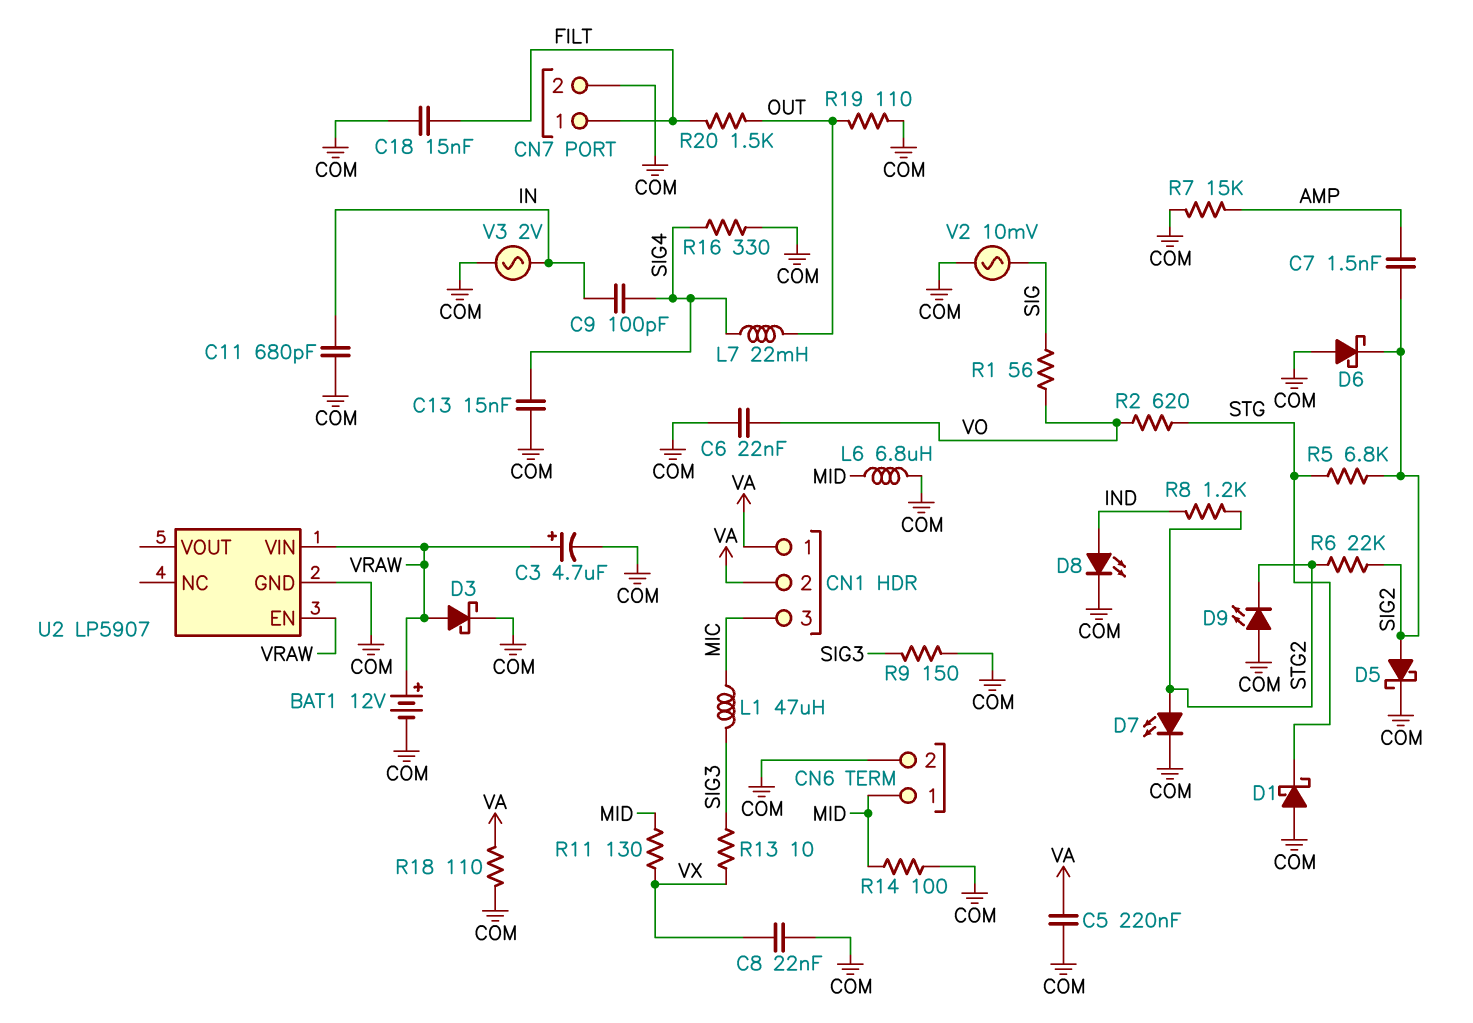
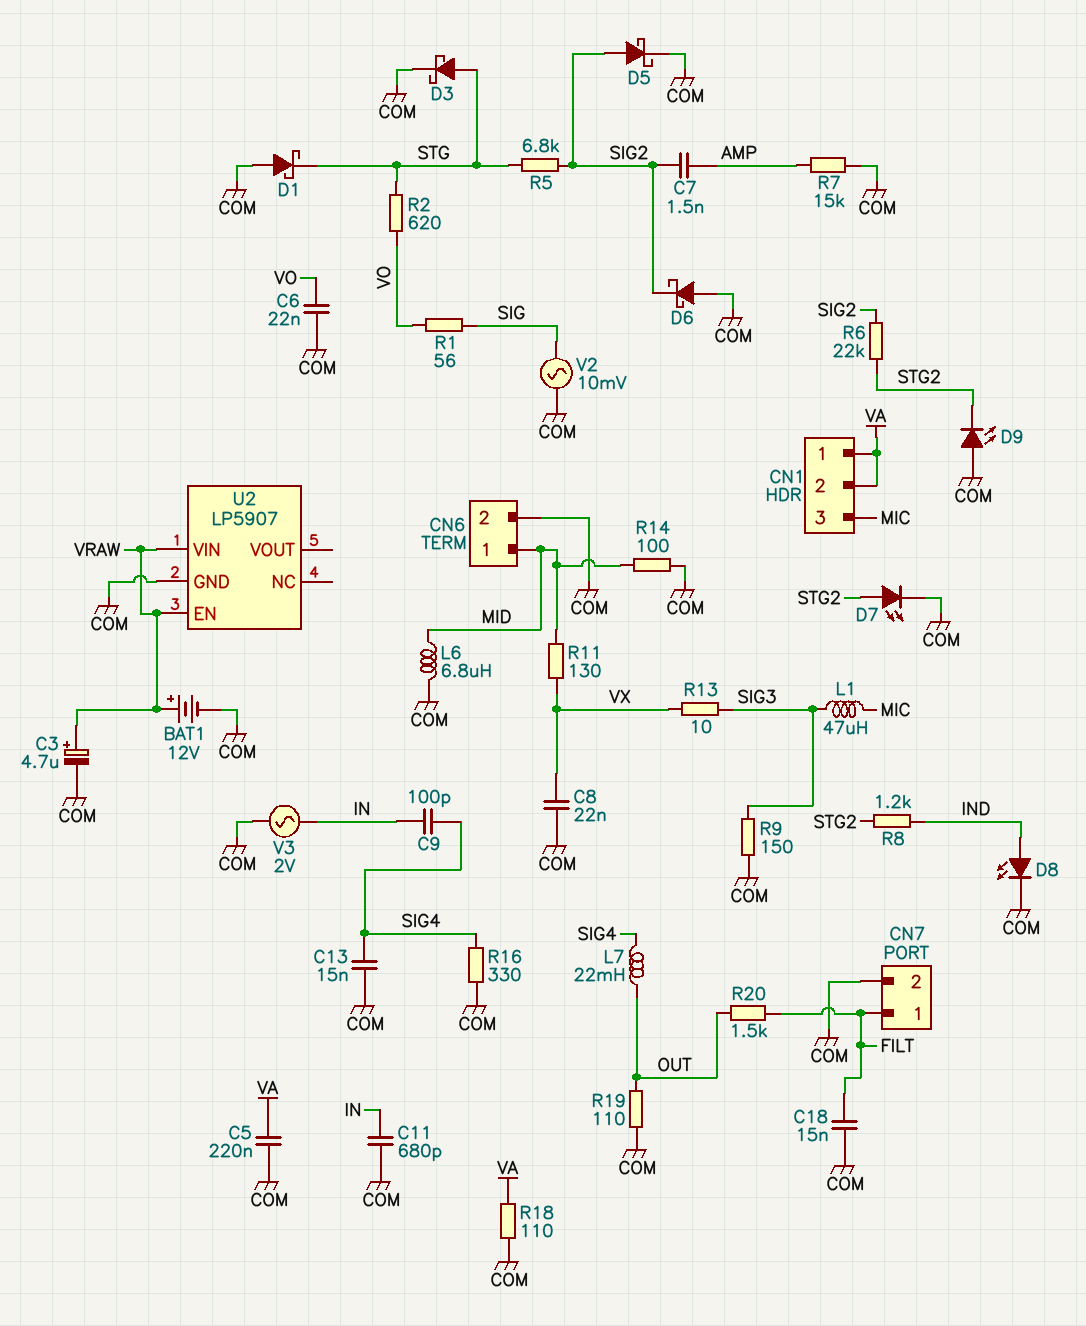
D3: schottky (A VRAW, K COM) -> schottky (A STG, K COM)

